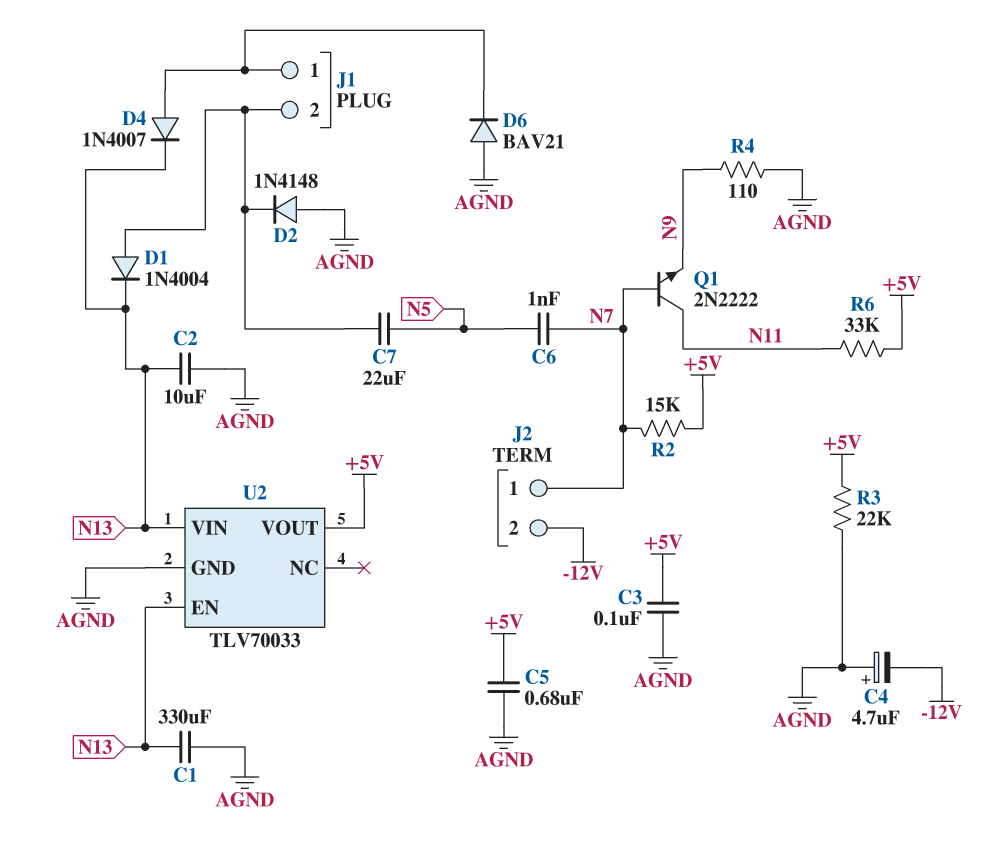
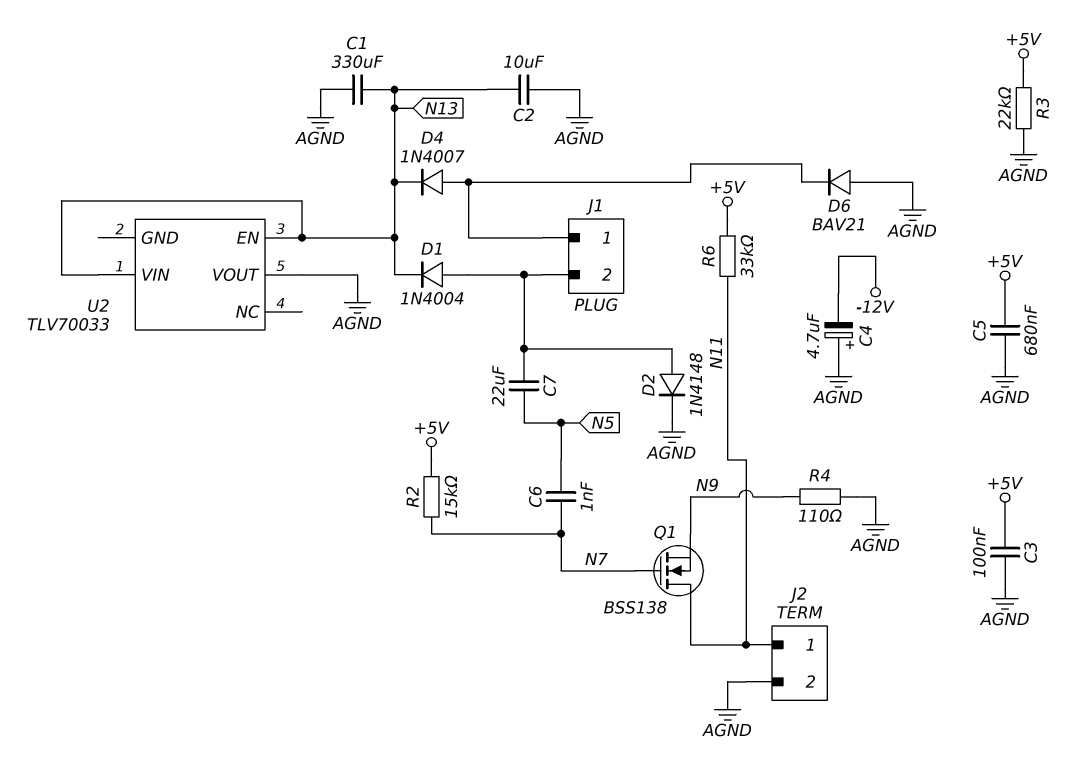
D2: diode 1N4148 (A AGND, K J1/2) -> diode 1N4148 (A J1/2, K AGND)
J2 pin 1: N7 -> N11
J2 pin 2: -12V -> AGND
Q1: NPN 2N2222 (B N7, C N11, E N9) -> NMOS BSS138 (G N7, D N11, S N9)
U2 pin GND: AGND -> none
U2 pin VOUT: +5V -> AGND

